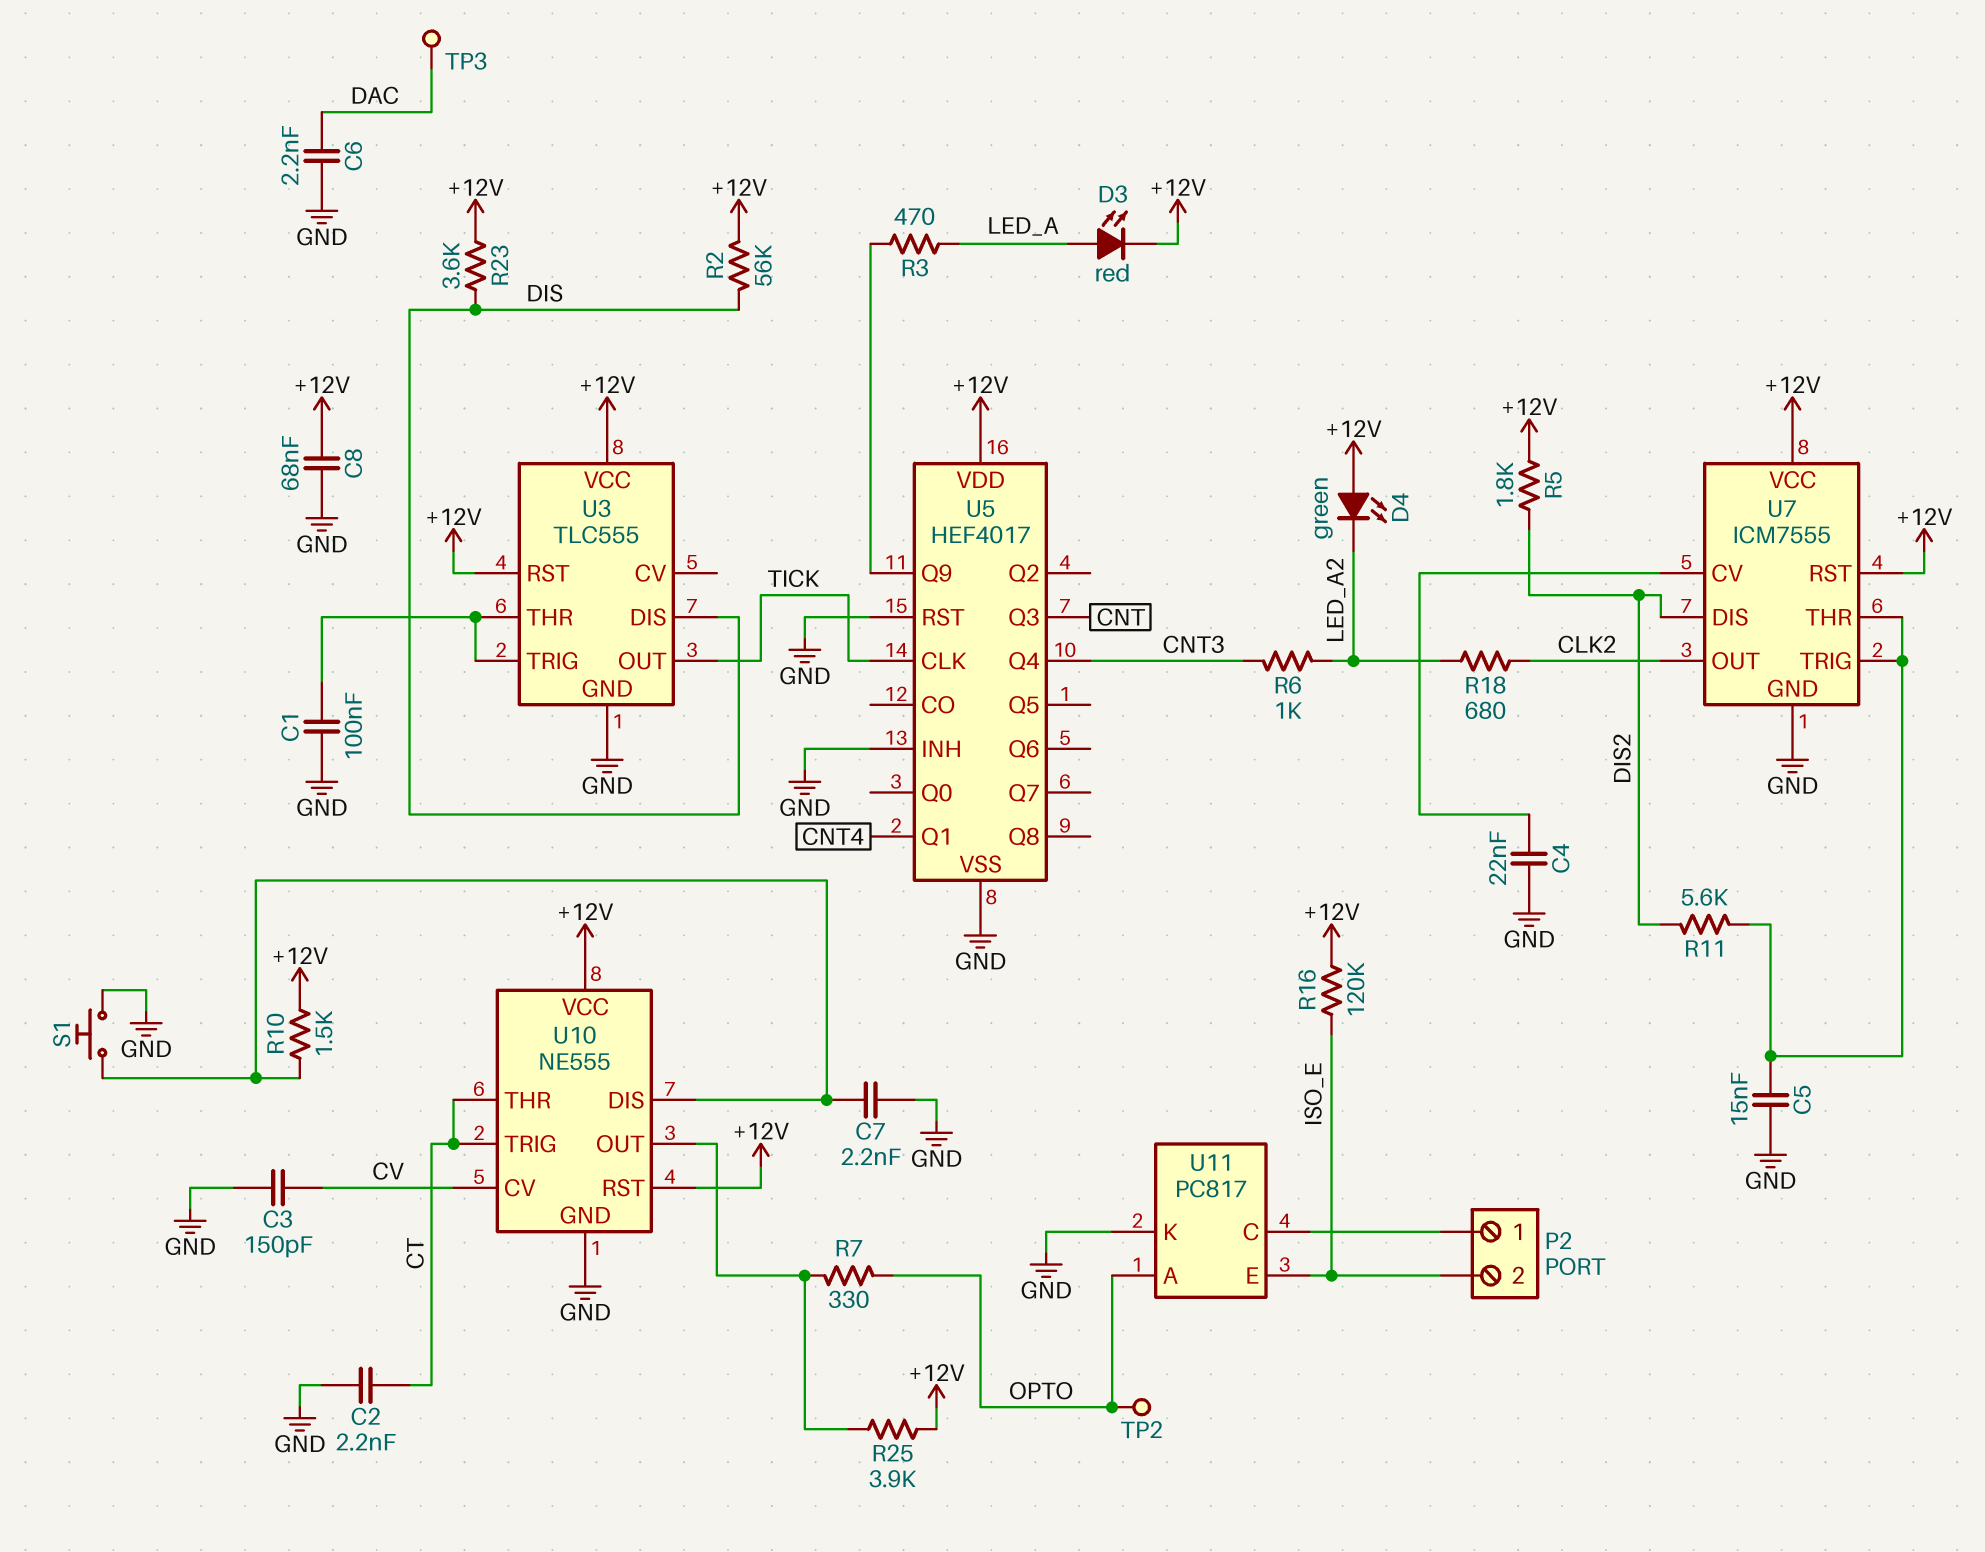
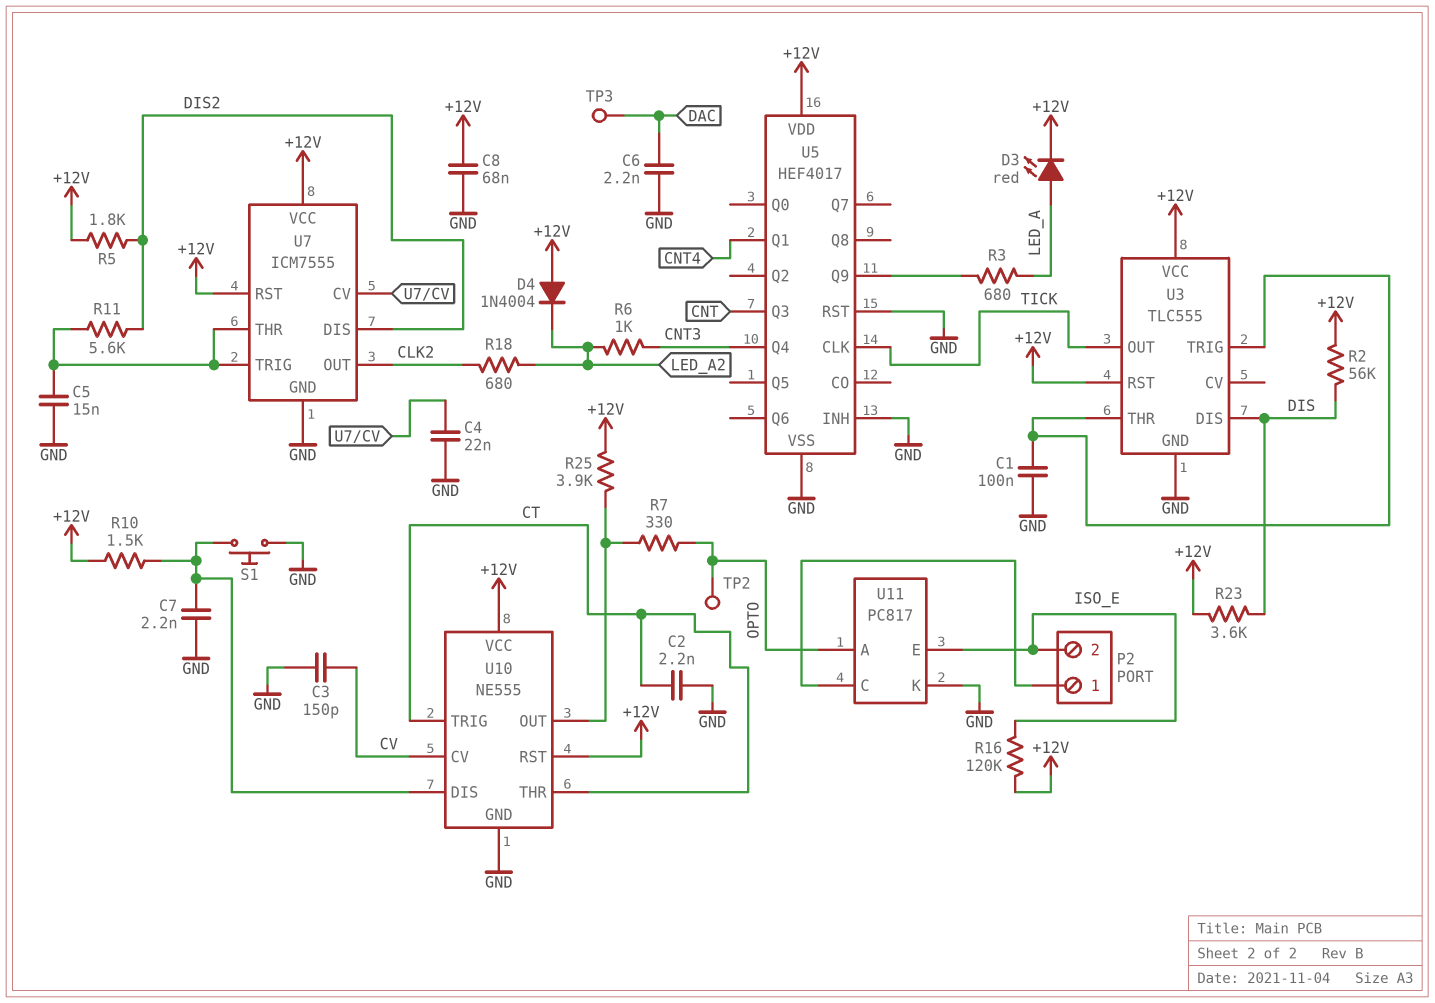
D4: LED green (A +12V, K LED_A2) -> diode 1N4004 (A +12V, K LED_A2)
R3: 470 (LED_A, U5/Q9) -> 680 (LED_A, U5/Q9)

